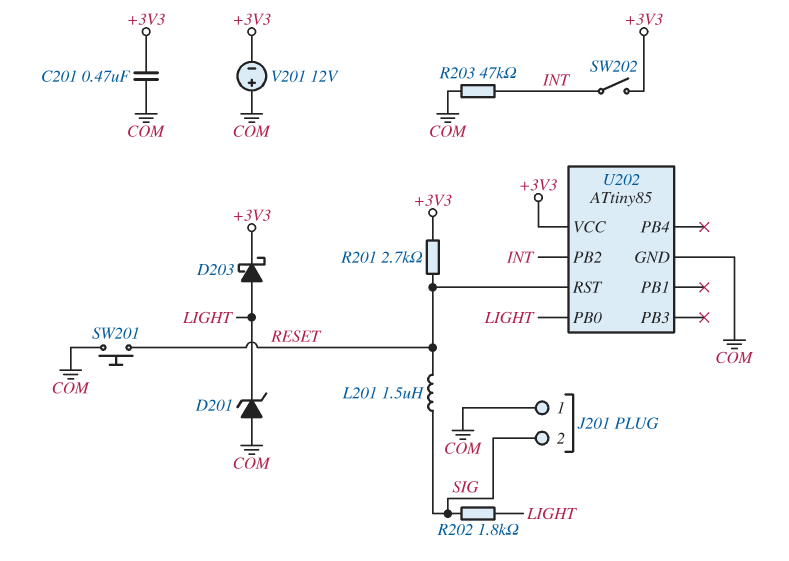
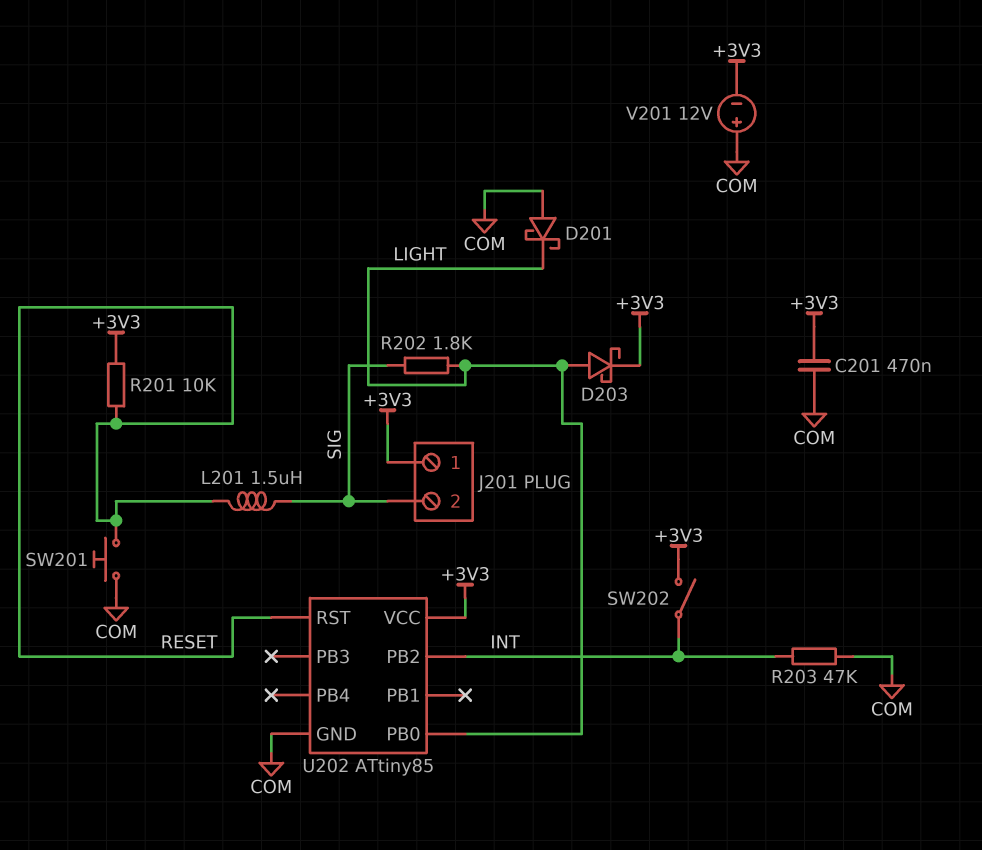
D201: zener (A COM, K LIGHT) -> schottky (A COM, K LIGHT)
J201 pin 1: COM -> +3V3
R201: 2.7k (+3V3, RESET) -> 10k (+3V3, RESET)

